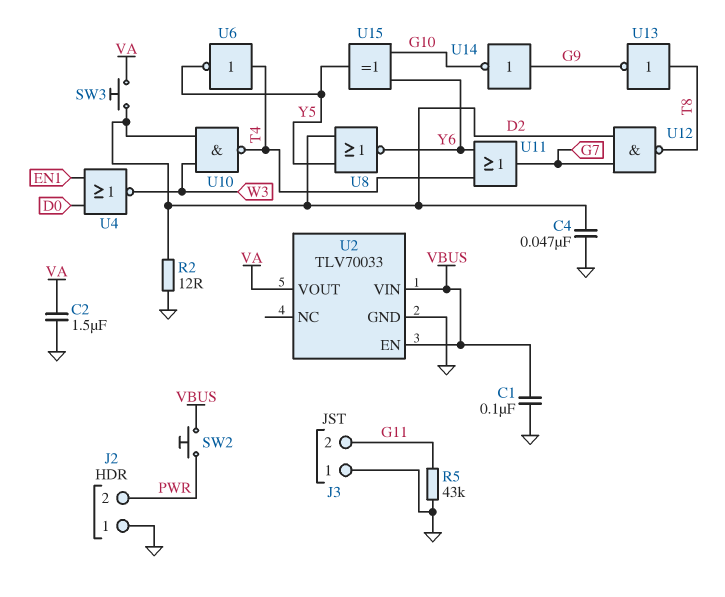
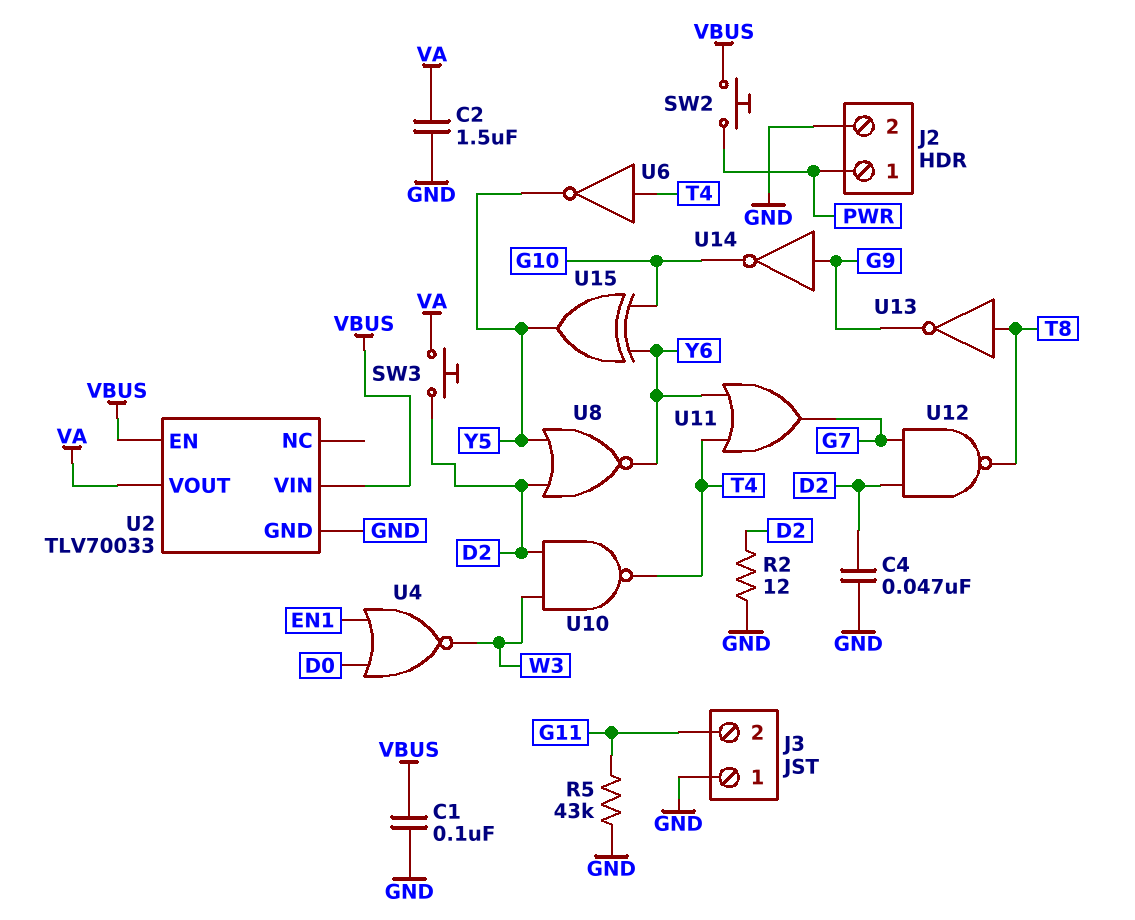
J2 pin 1: GND -> PWR
J2 pin 2: PWR -> GND

